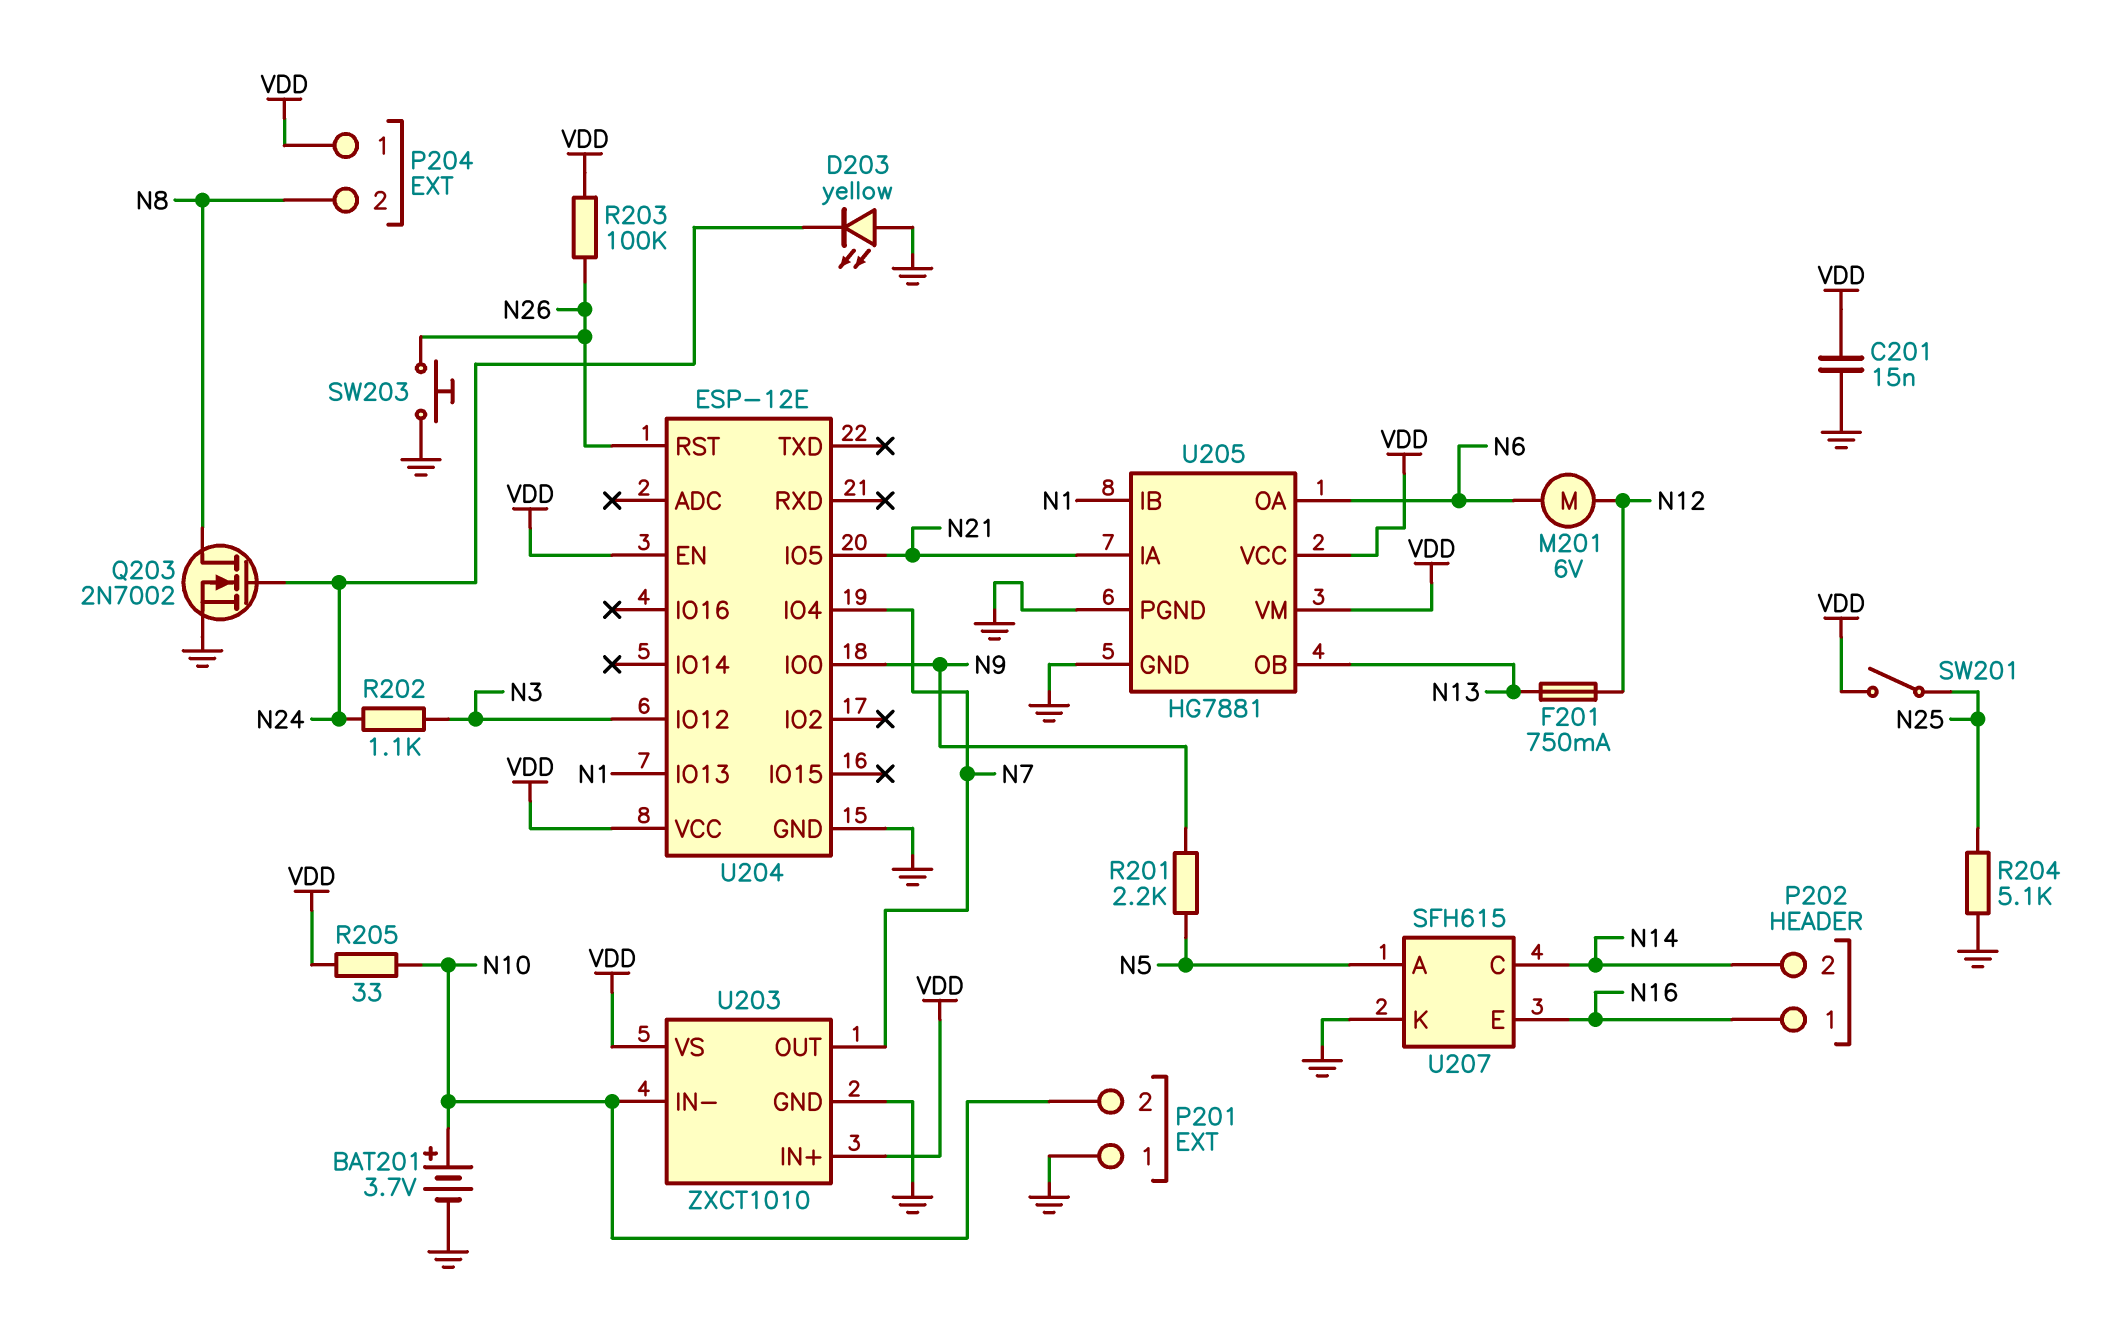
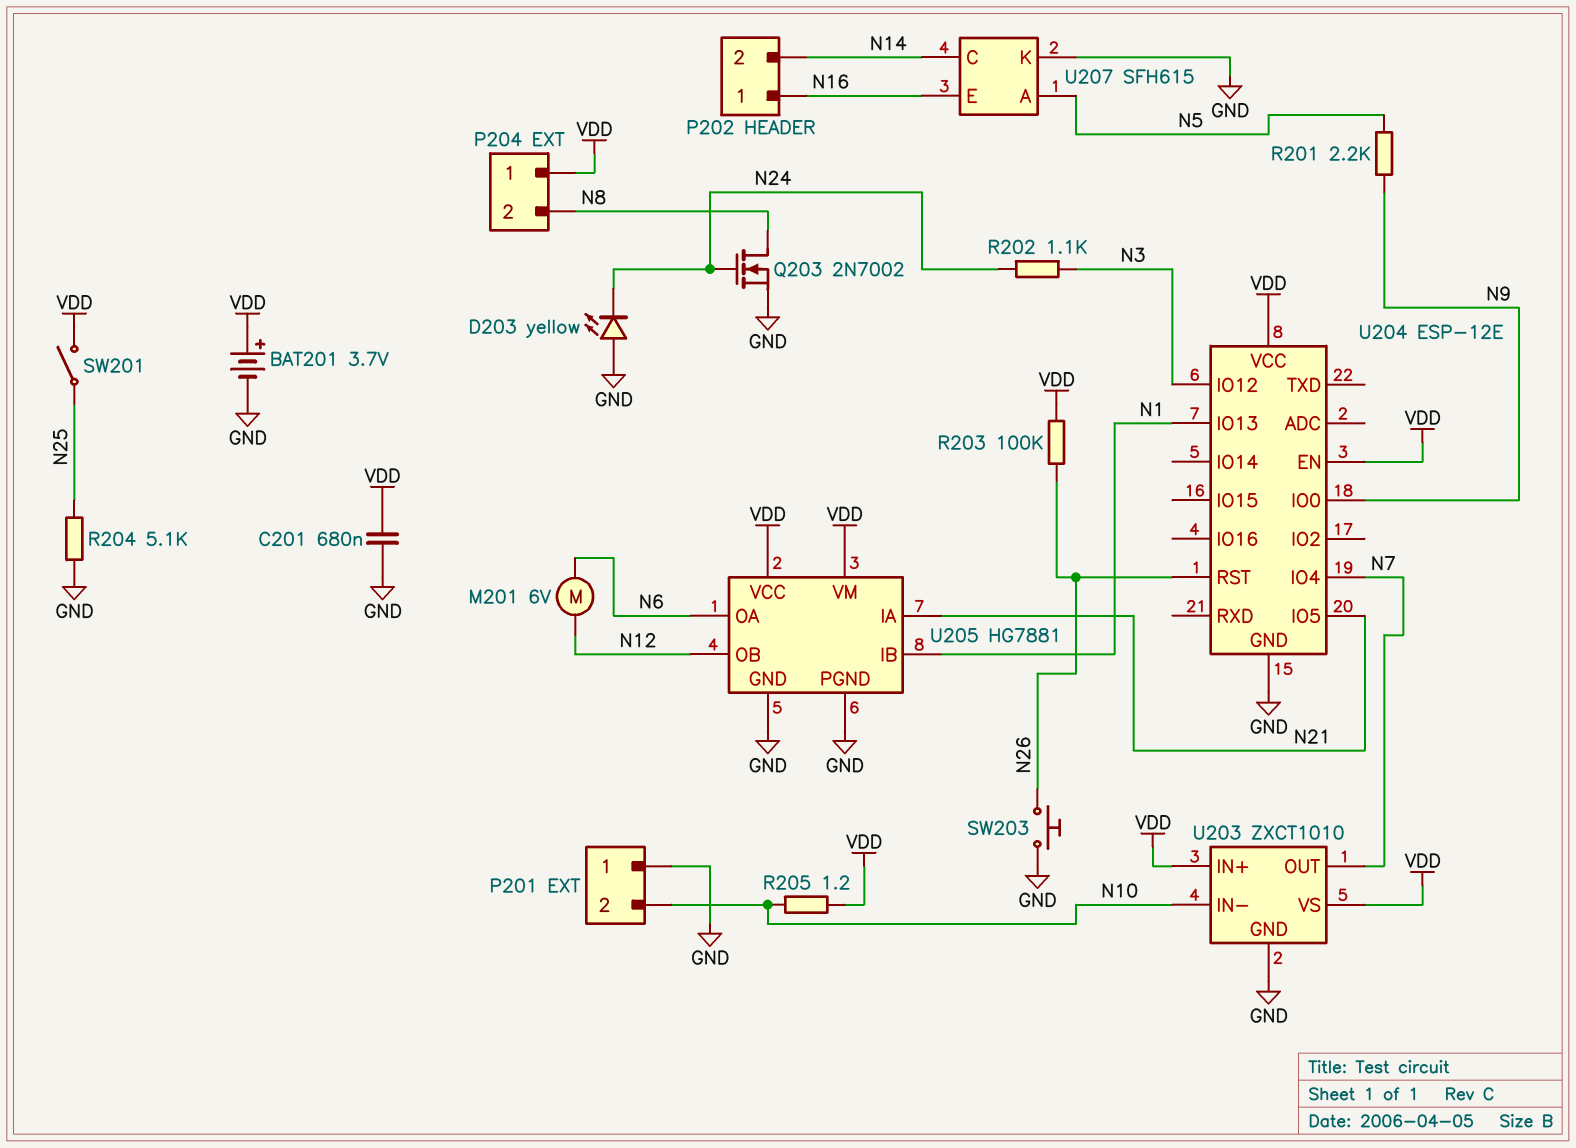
BAT201: 3.7V (plus N10, minus GND) -> 3.7V (plus VDD, minus GND)
C201: 15nF (GND, VDD) -> 680nF (GND, VDD)
F201: 750mA (N12, N13) -> none
R205: 33 (N10, VDD) -> 1.2 (N10, VDD)
U205 pin OB: N13 -> N12

